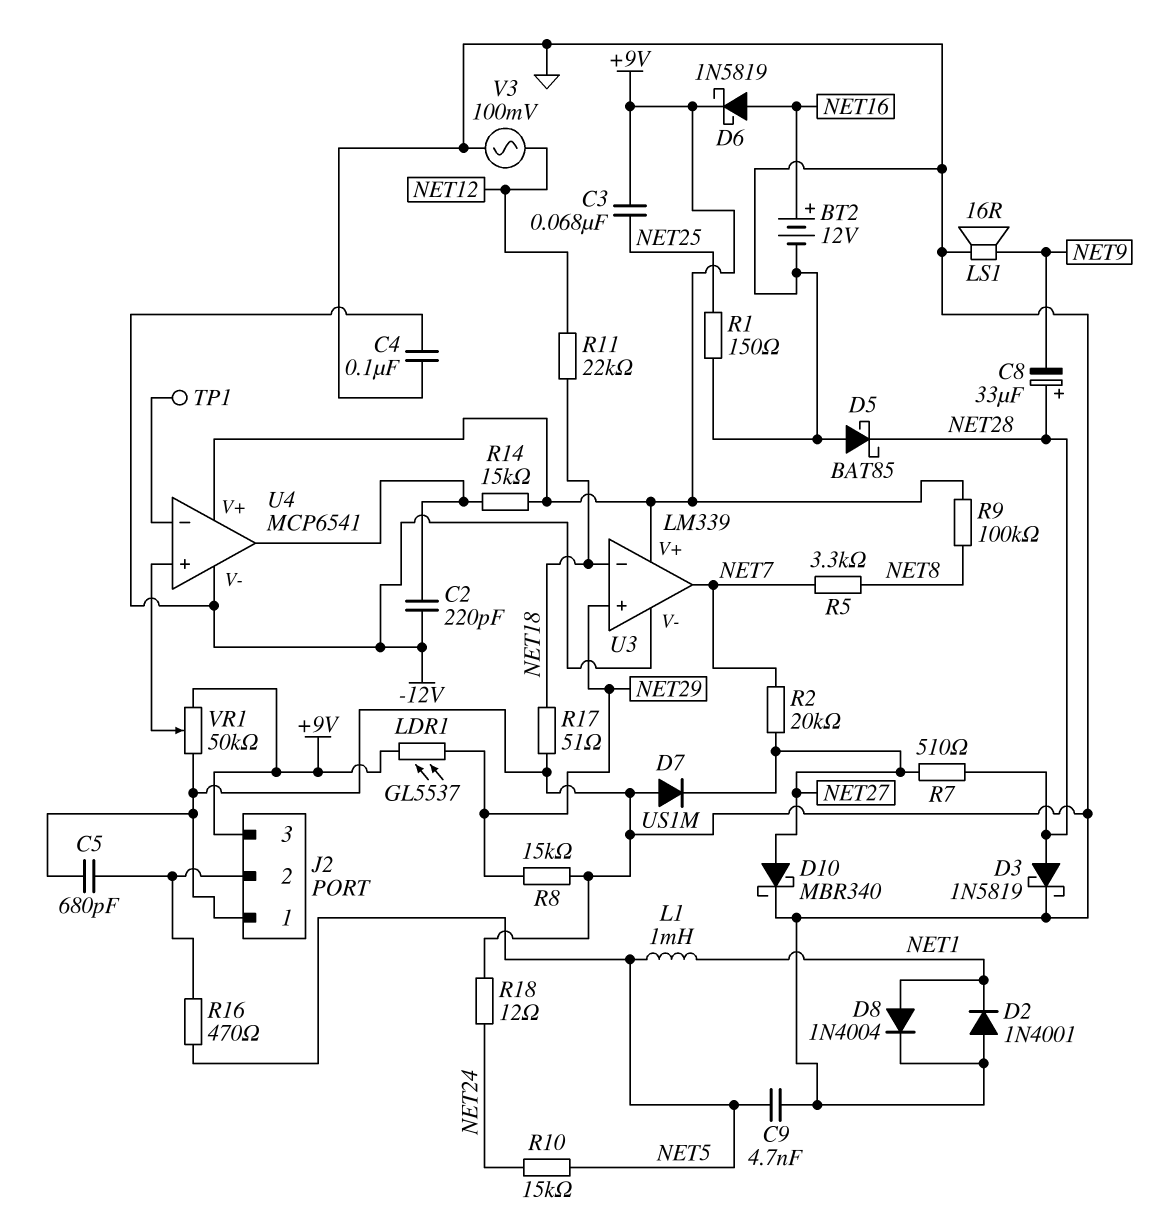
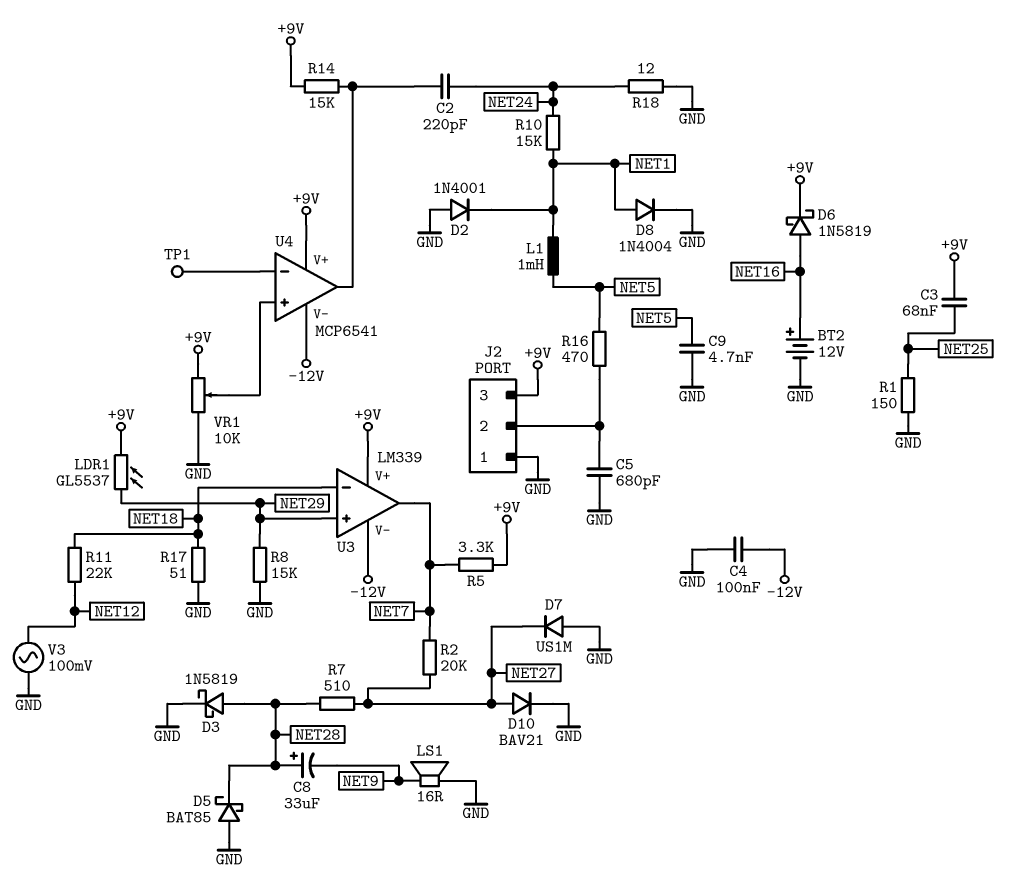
C2: 220pF (-12V, U4/out) -> 220pF (NET24, U4/out)
D10: schottky MBR340 (A NET27, K GND) -> diode BAV21 (A NET27, K GND)
R5: 3.3k (NET7, NET8) -> 3.3k (+9V, NET7)
R9: 100k (+9V, NET8) -> none
R10: 15k (NET5, NET24) -> 15k (NET1, NET24)
VR1: 50k (+9V, GND, wiper U4/in+) -> 10k (+9V, GND, wiper U4/in+)

